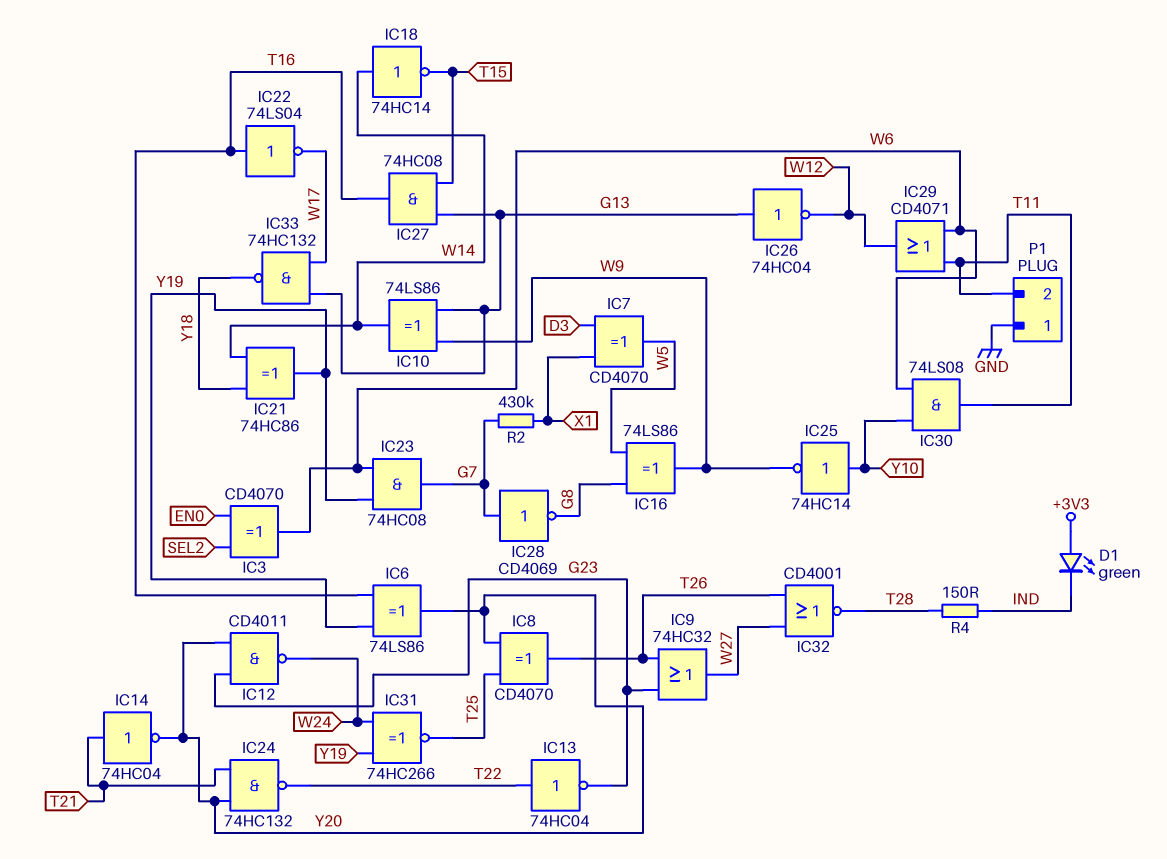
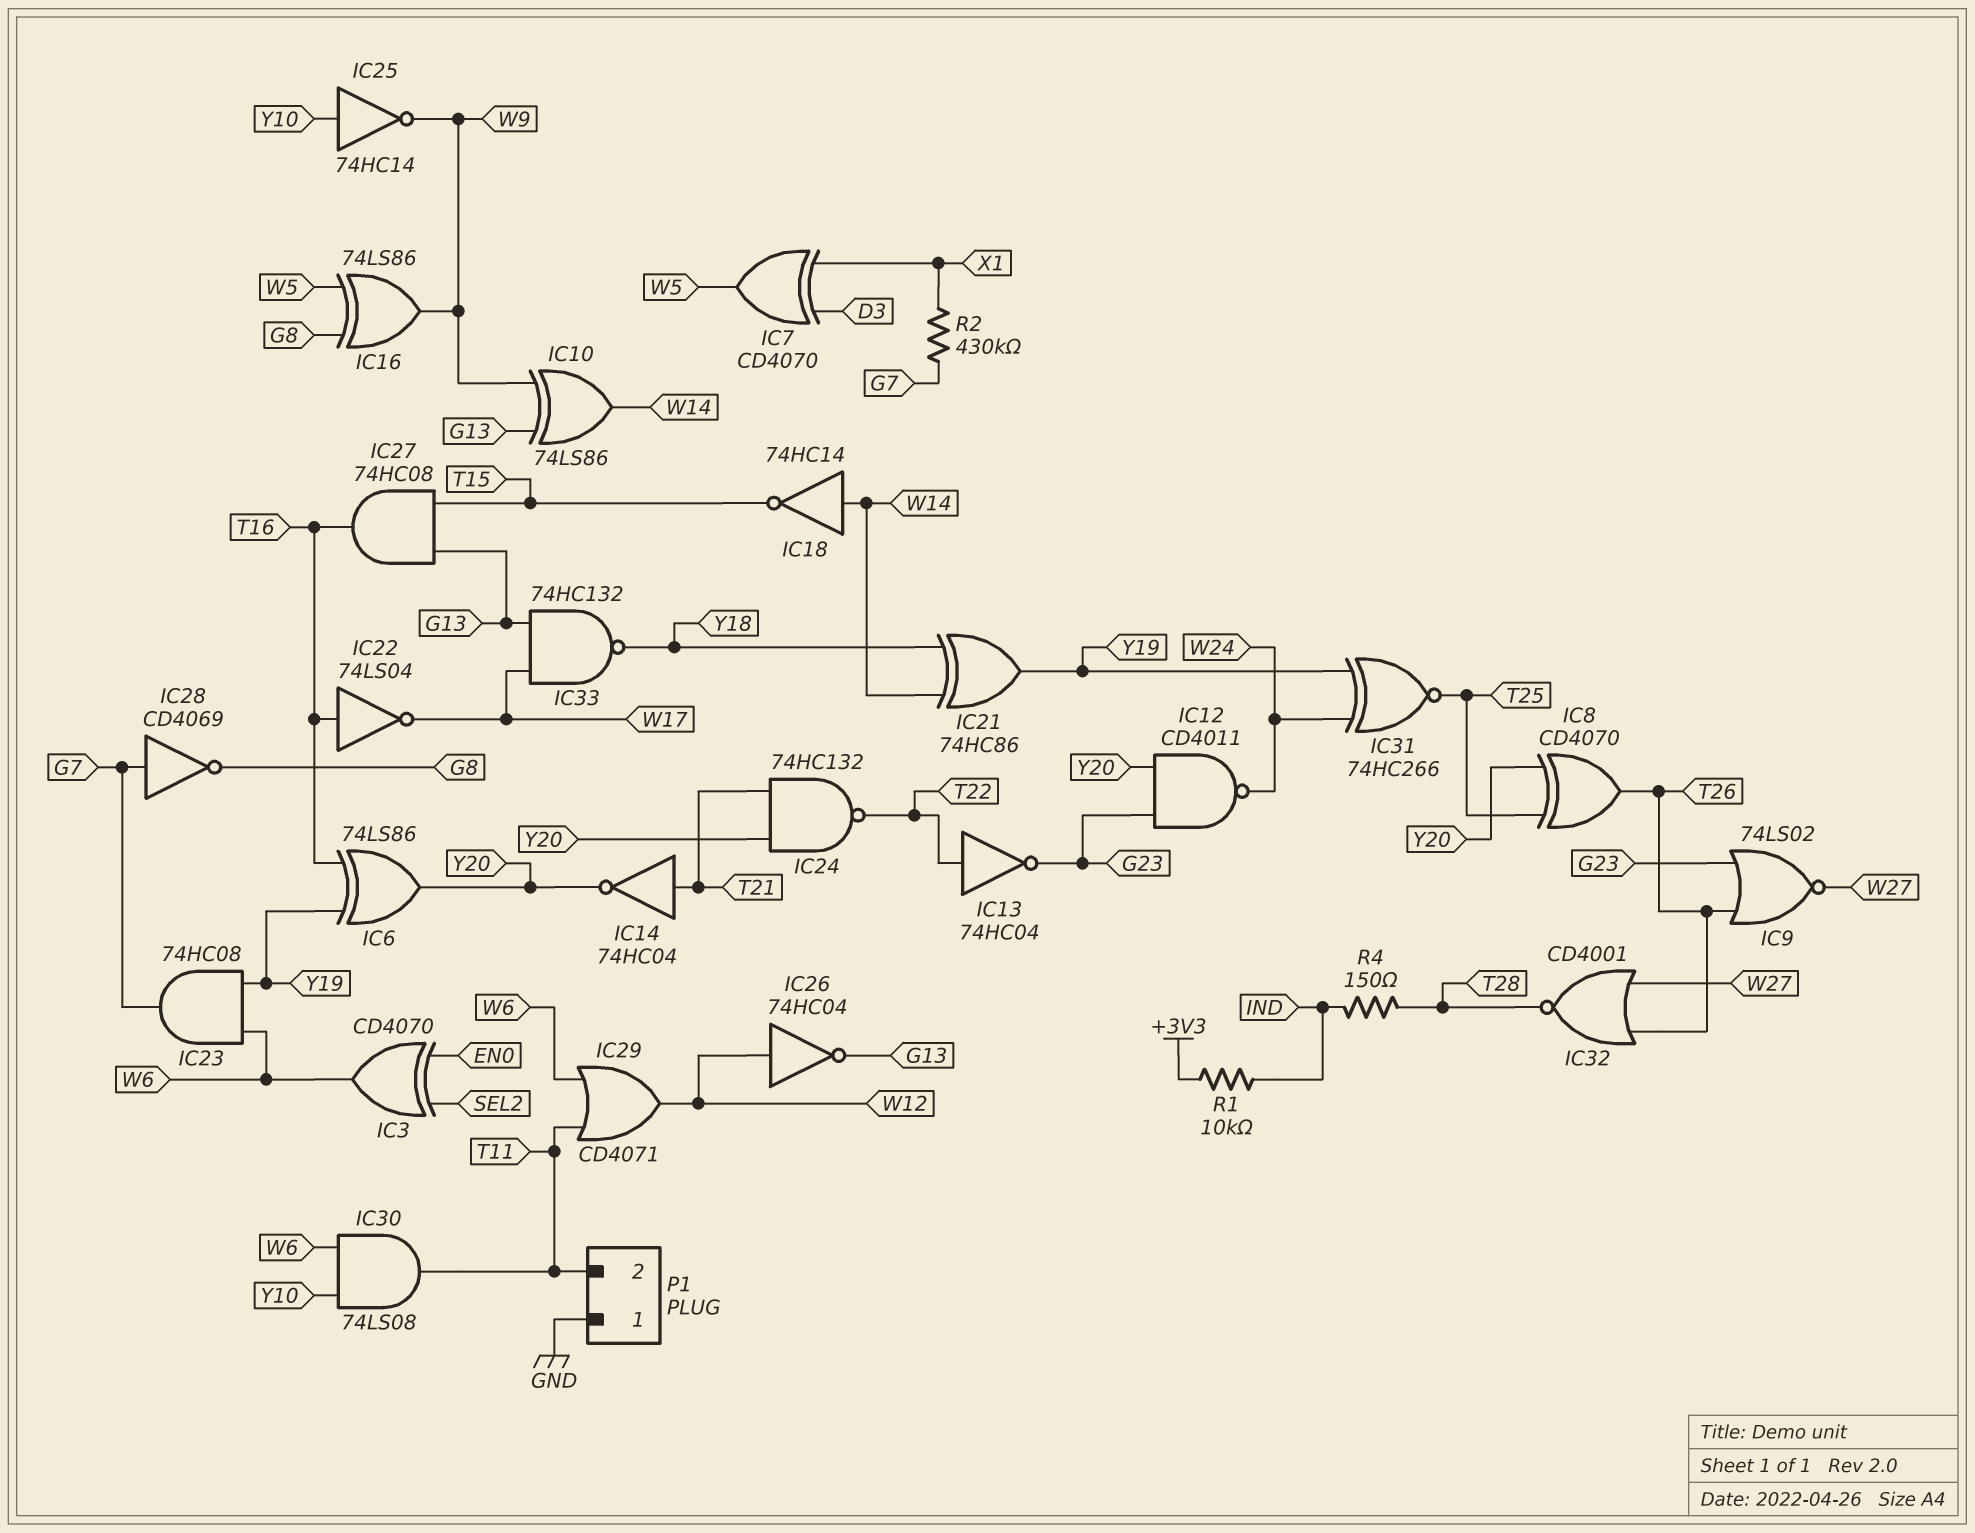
D1: LED green (A +3V3, K IND) -> none
IC9: OR 74HC32 (in G23, in T26, out W27) -> NOR 74LS02 (in G23, in T26, out W27)
IC26: NOT 74HC04 (in G13, out W12) -> NOT 74HC04 (in W12, out G13)
R1: none -> 10k (+3V3, IND)

